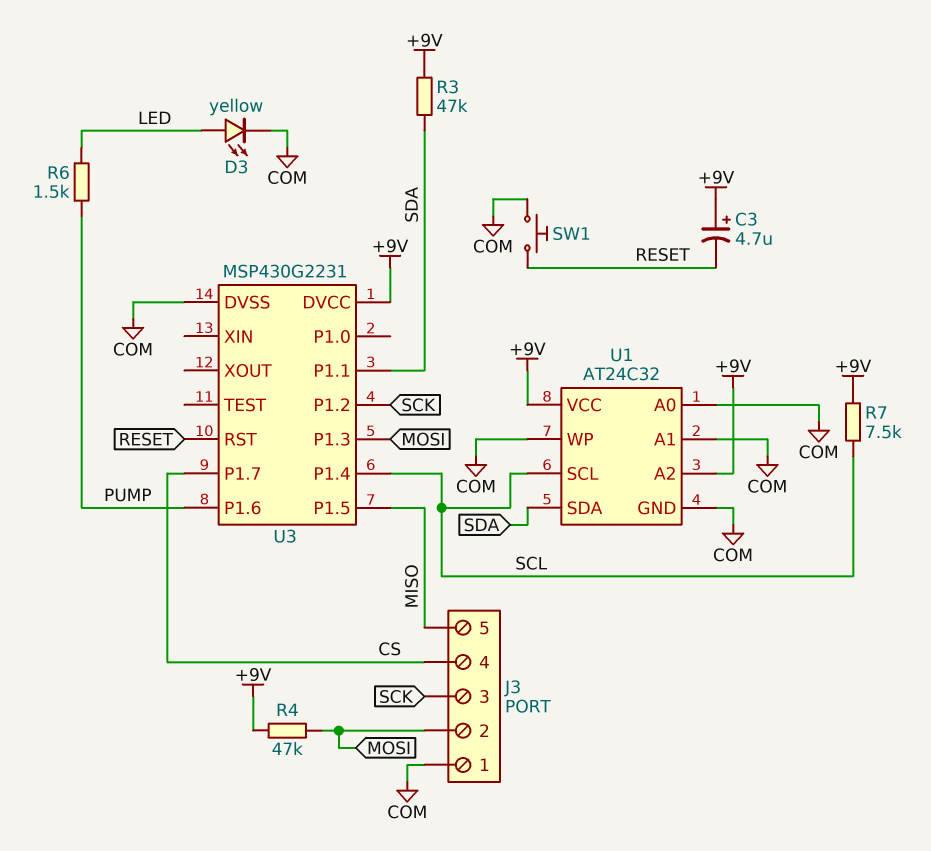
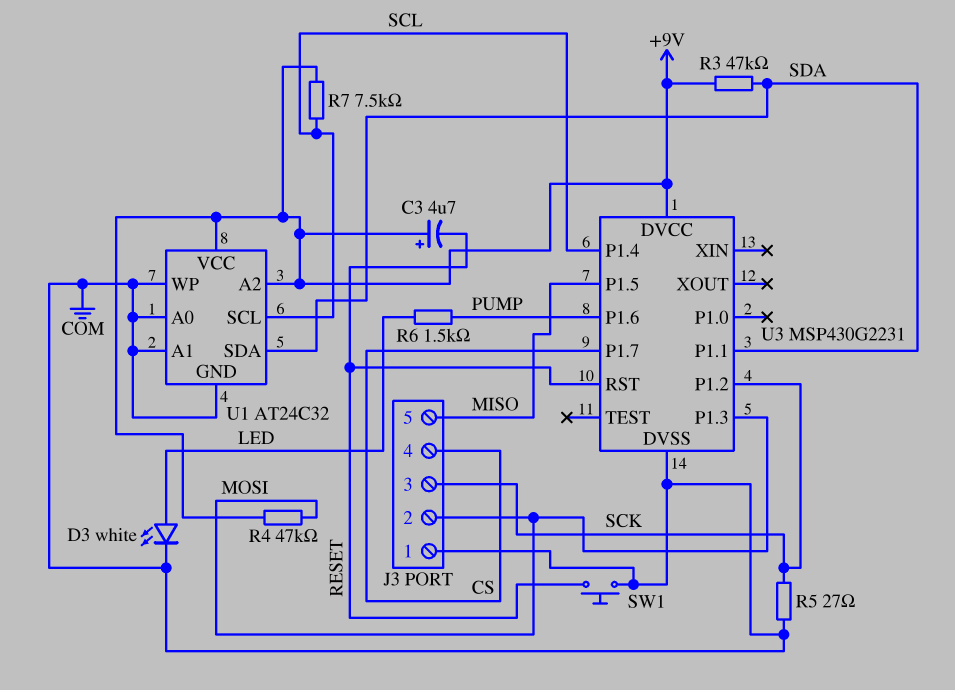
D3: LED yellow (A LED, K COM) -> LED white (A LED, K COM)
R5: none -> 27 (COM, SCK)

